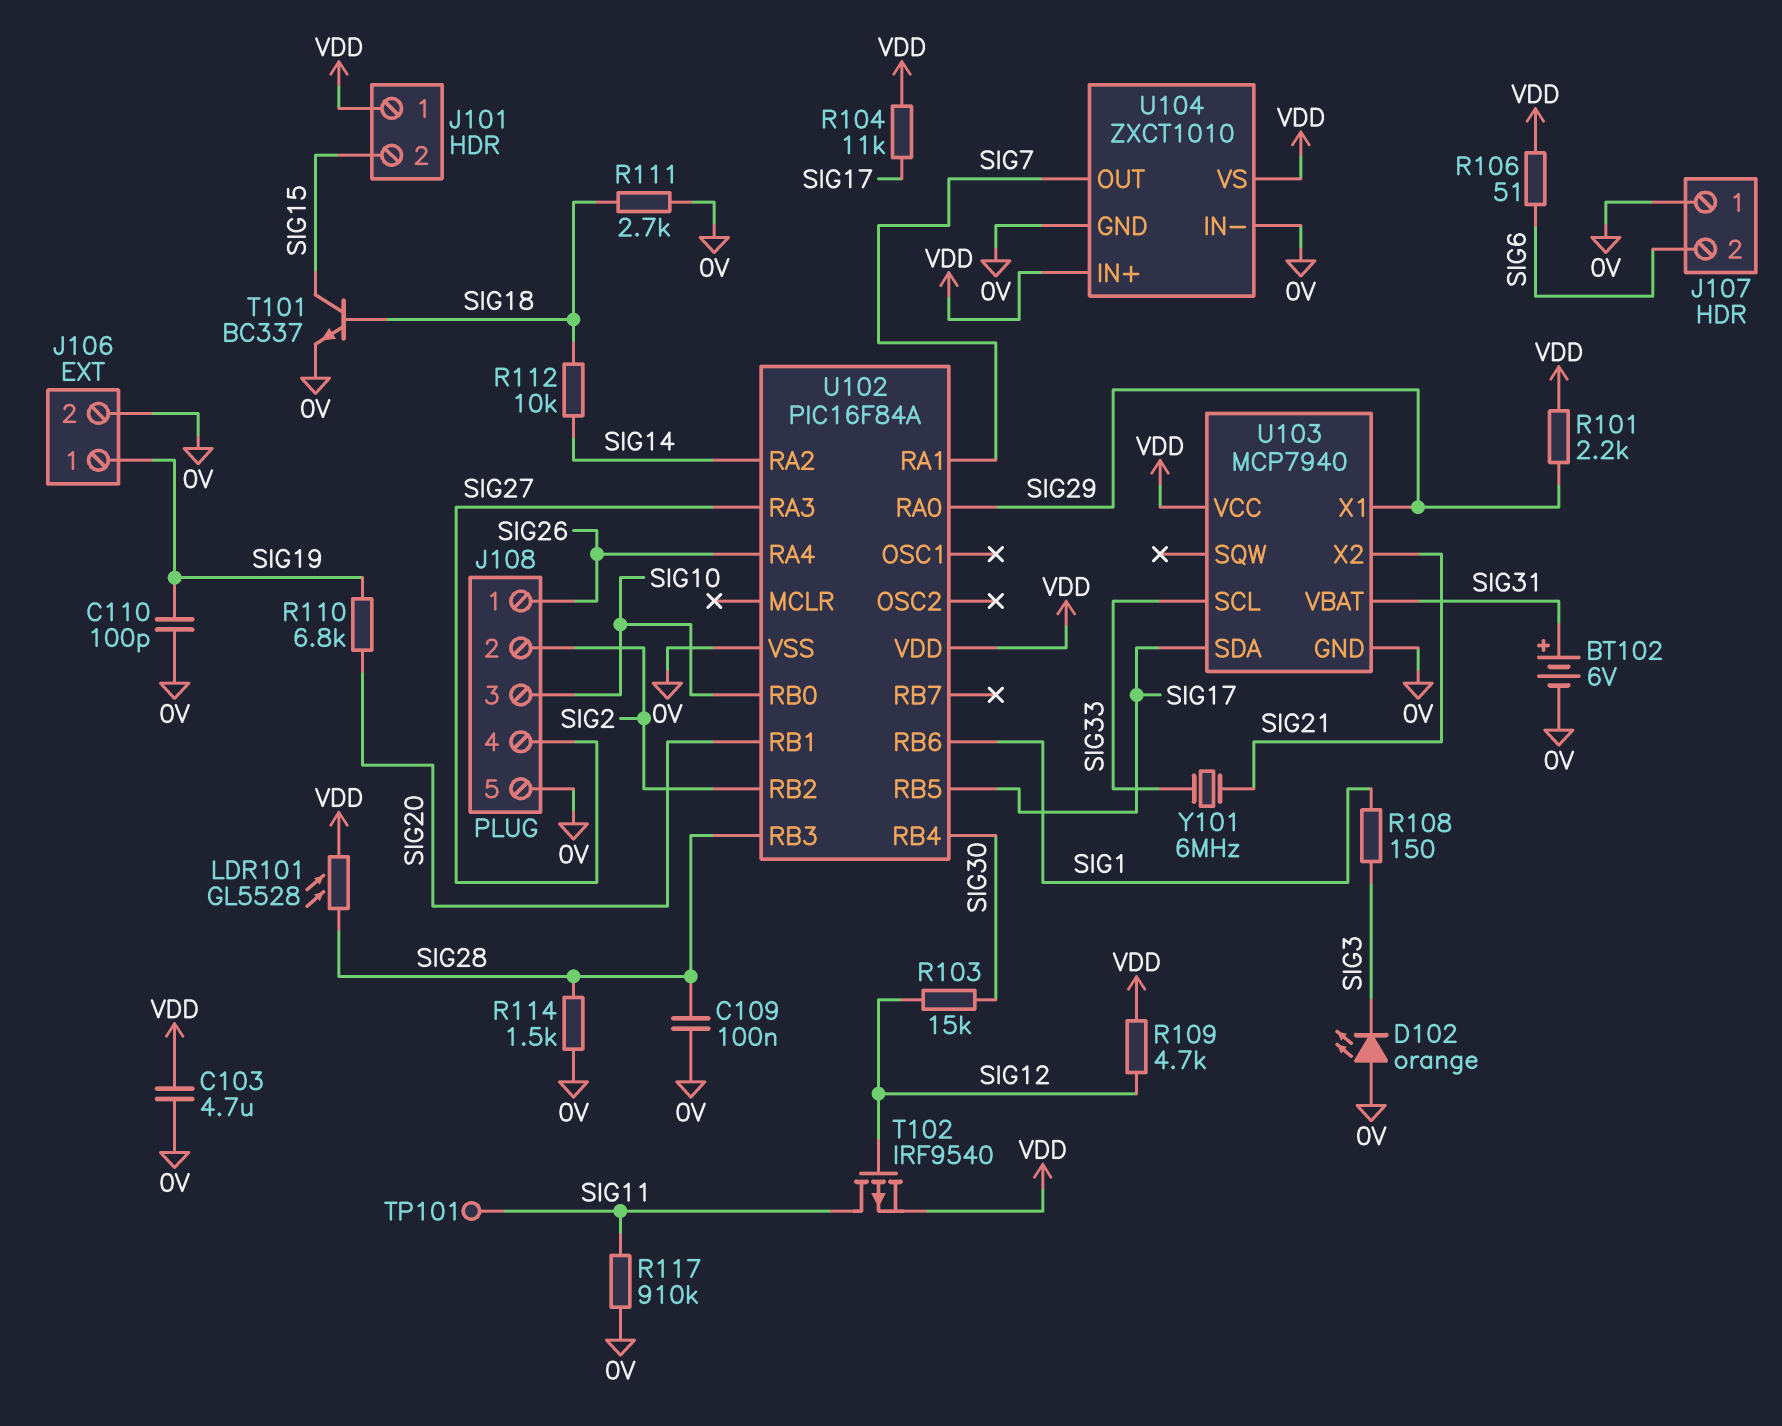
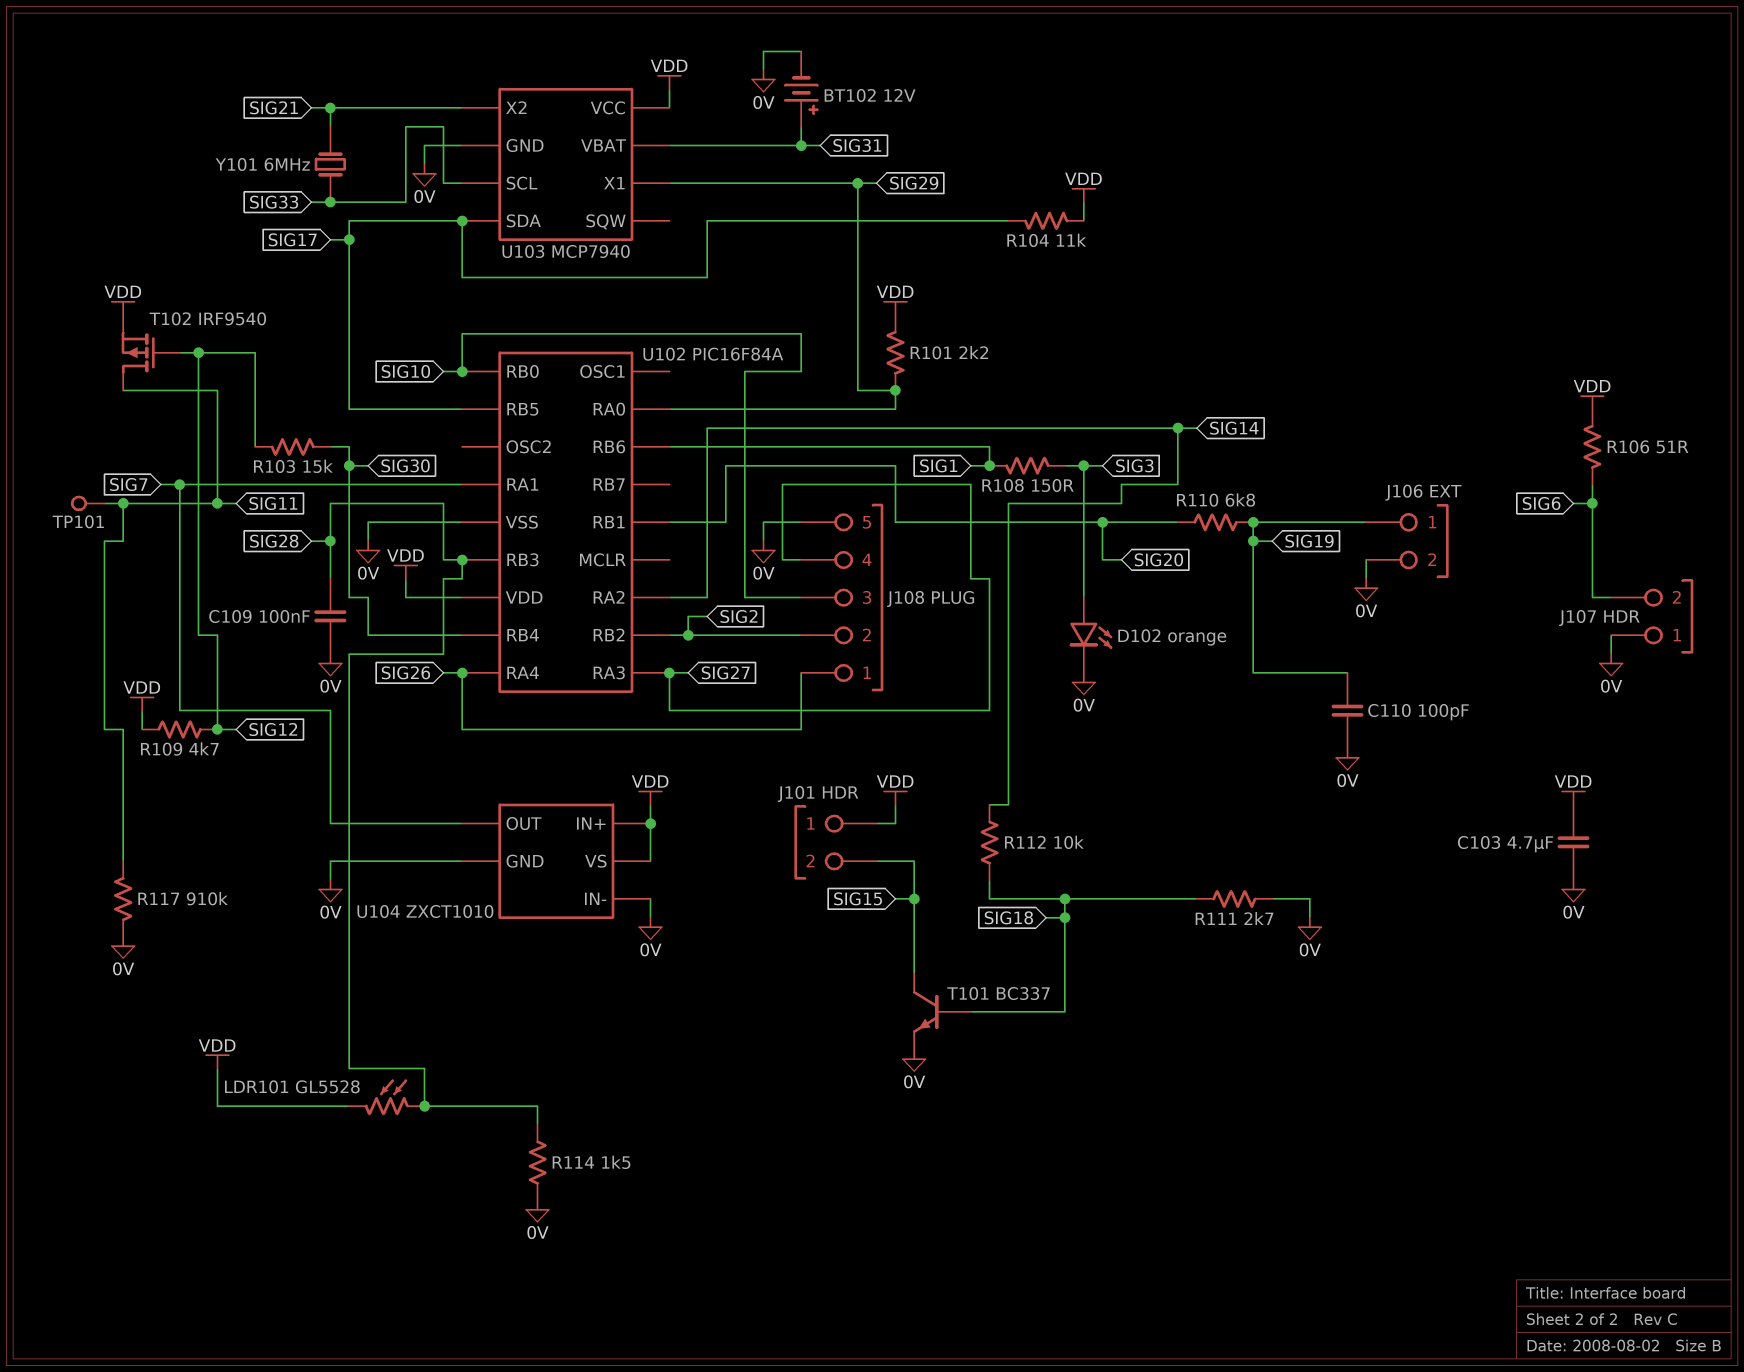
BT102: 6V (plus SIG31, minus 0V) -> 12V (plus SIG31, minus 0V)
D102: LED orange (A 0V, K SIG3) -> LED orange (A SIG3, K 0V)

